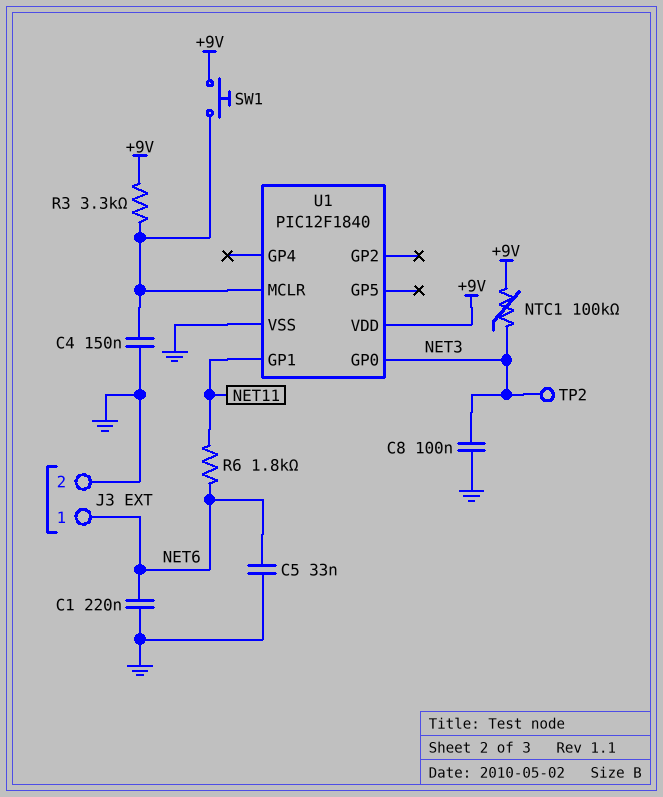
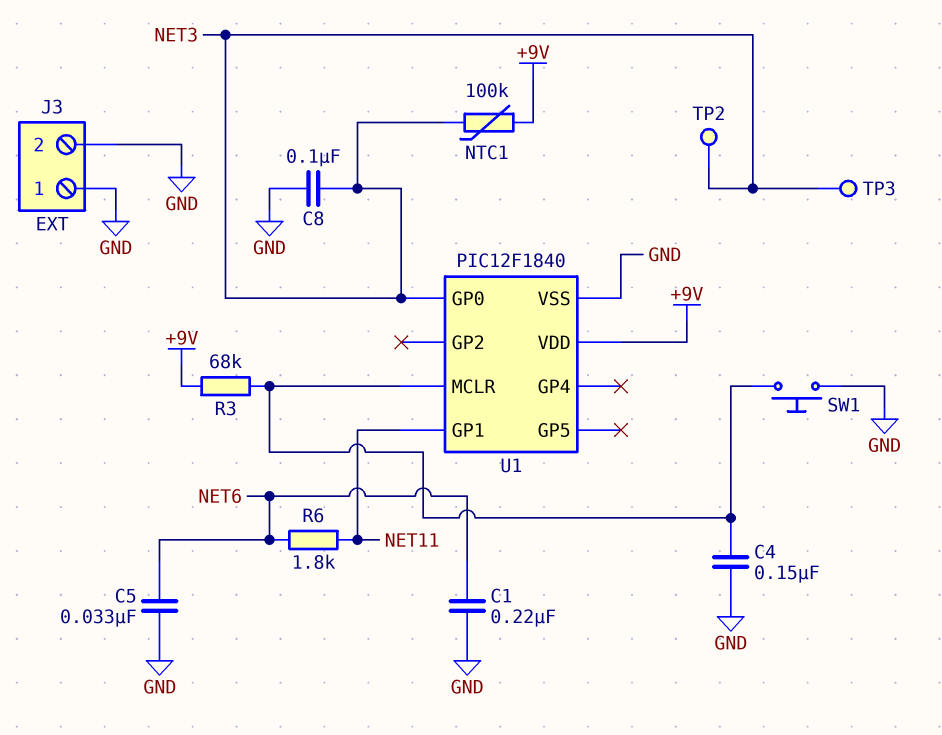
J3 pin 1: NET6 -> GND
R3: 3.3k (+9V, U1/MCLR) -> 68k (+9V, U1/MCLR)
SW1: button (+9V, U1/MCLR) -> button (GND, U1/MCLR)
TP3: none -> test point (NET3)

